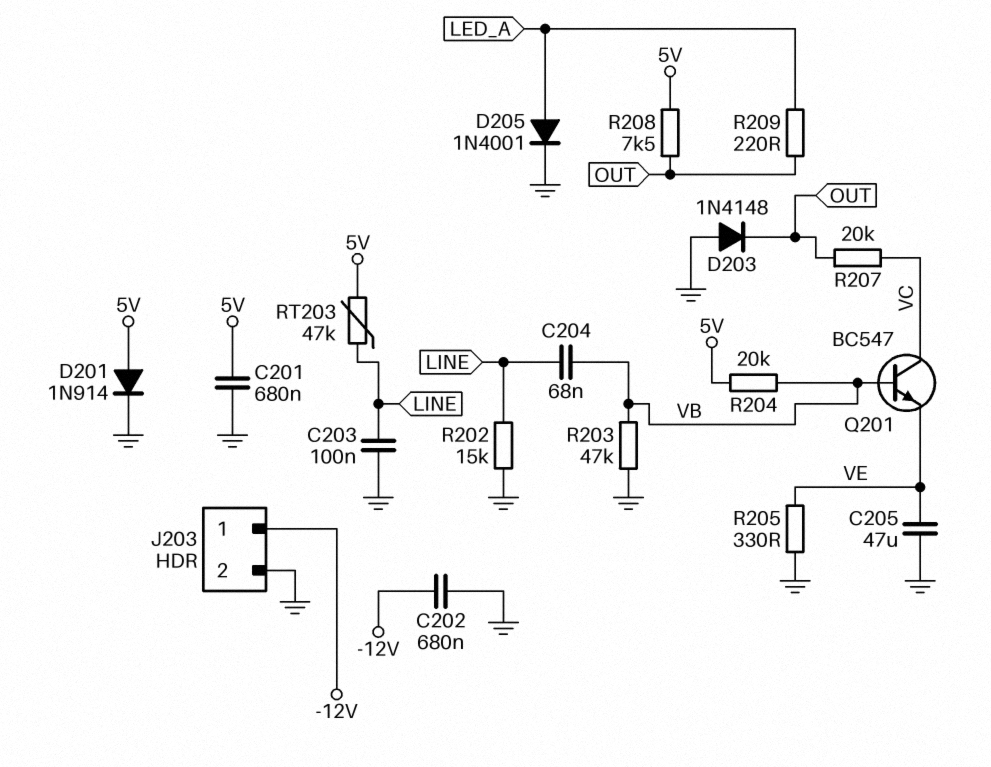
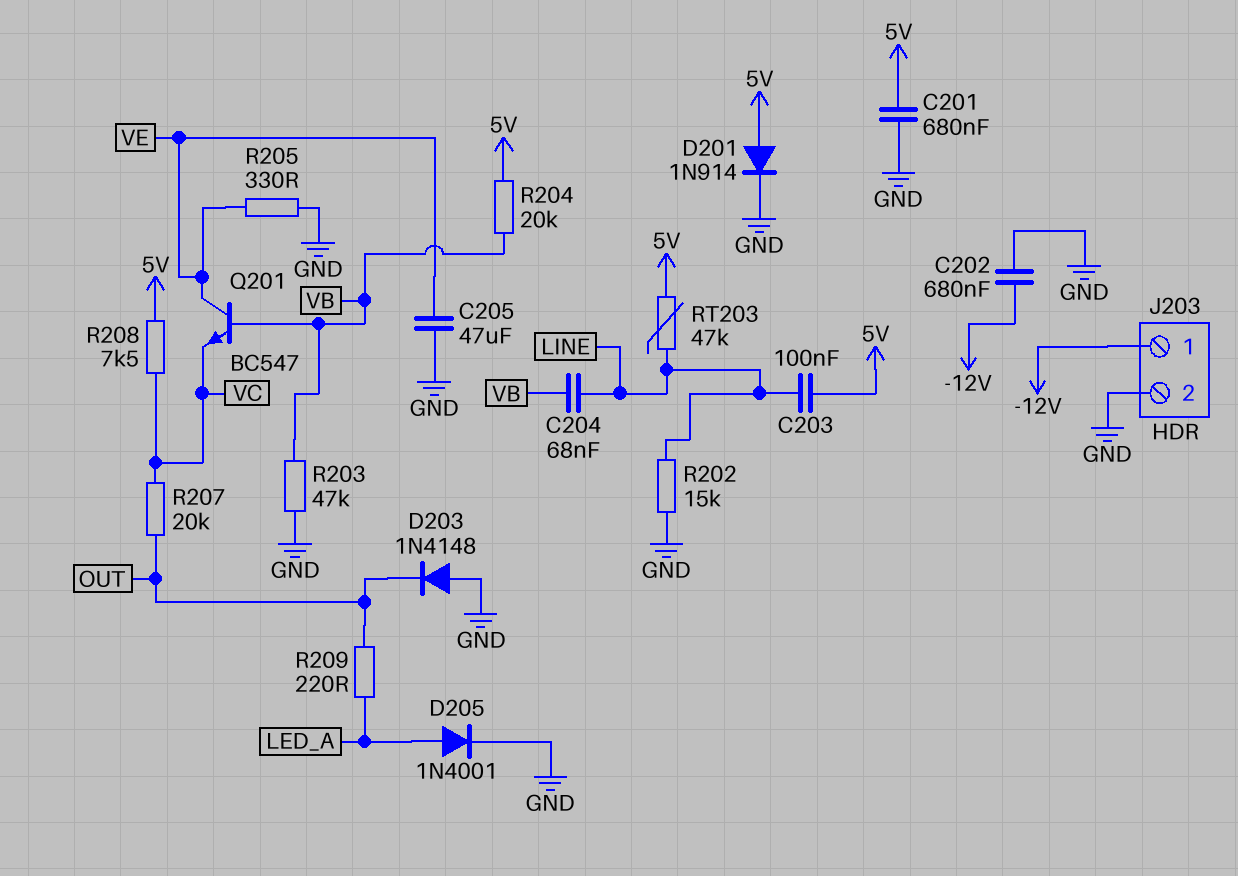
C203: 100nF (GND, LINE) -> 100nF (5V, LINE)
Q201: NPN BC547 (B VB, C VC, E VE) -> NPN BC547 (B VB, C VE, E VC)
R208: 7.5k (5V, OUT) -> 7.5k (5V, VC)

